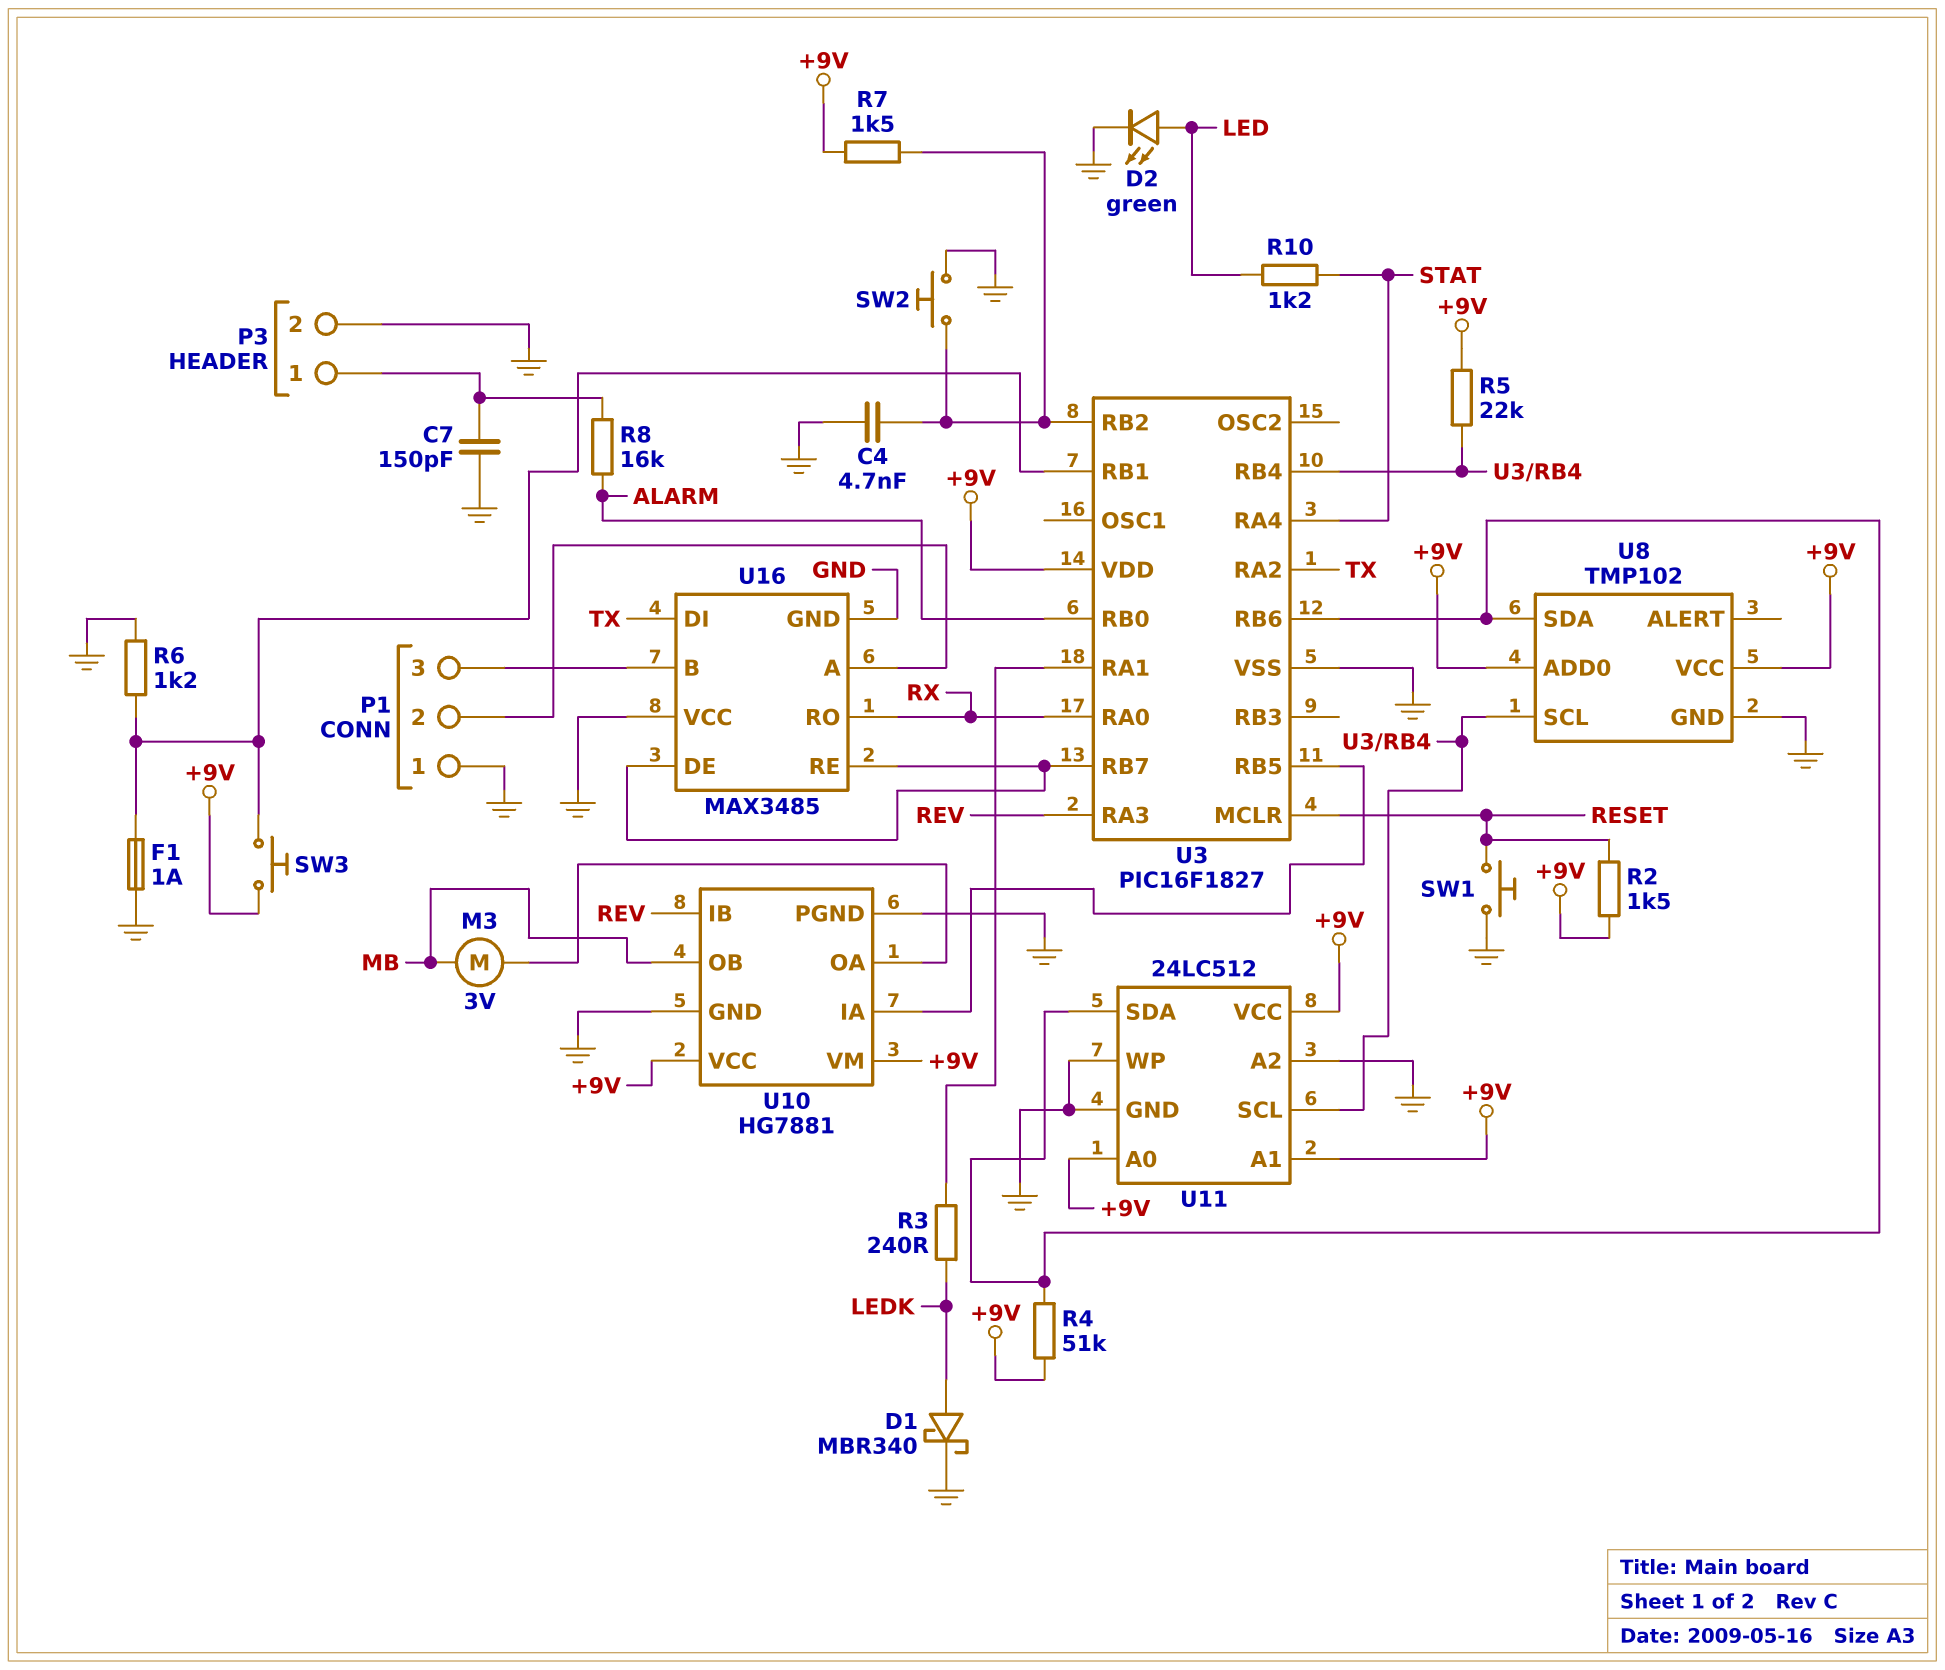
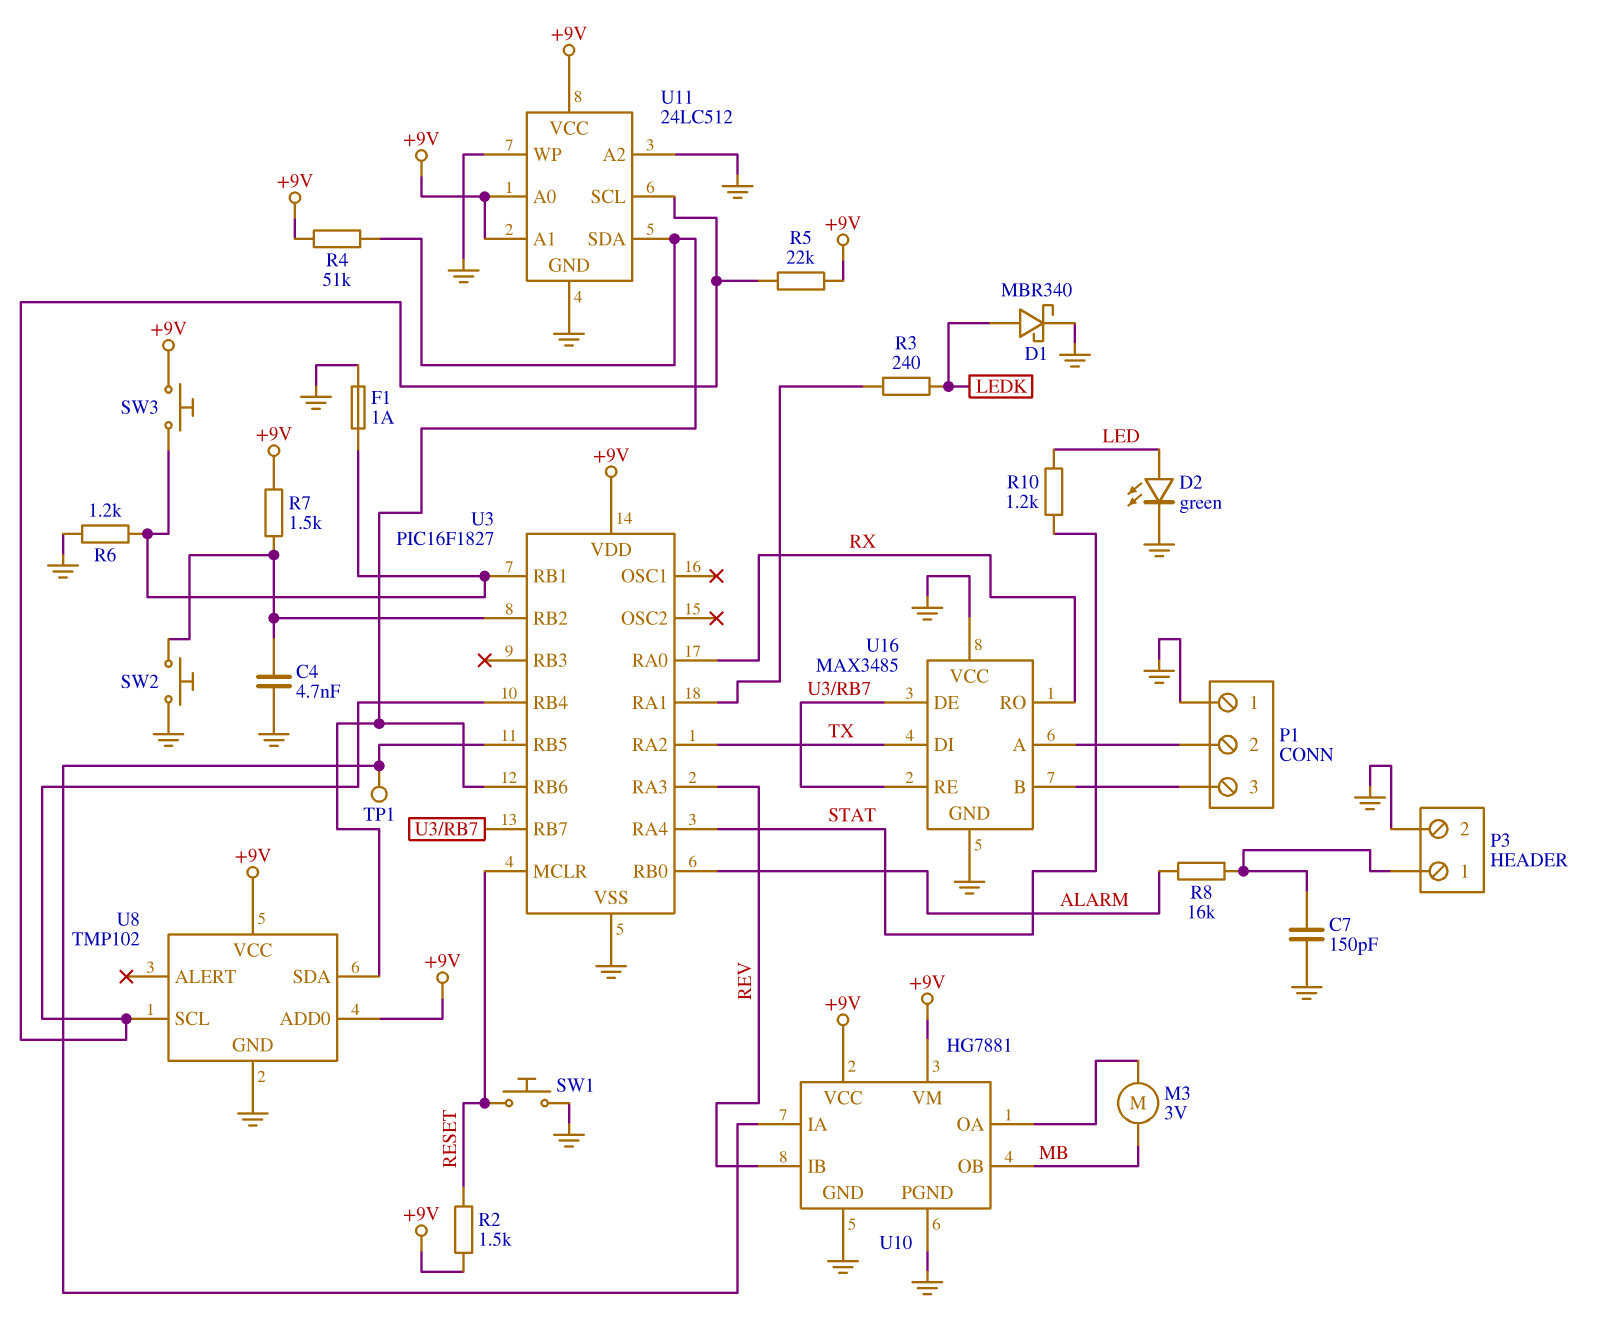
TP1: none -> test point (U3/RB5)

